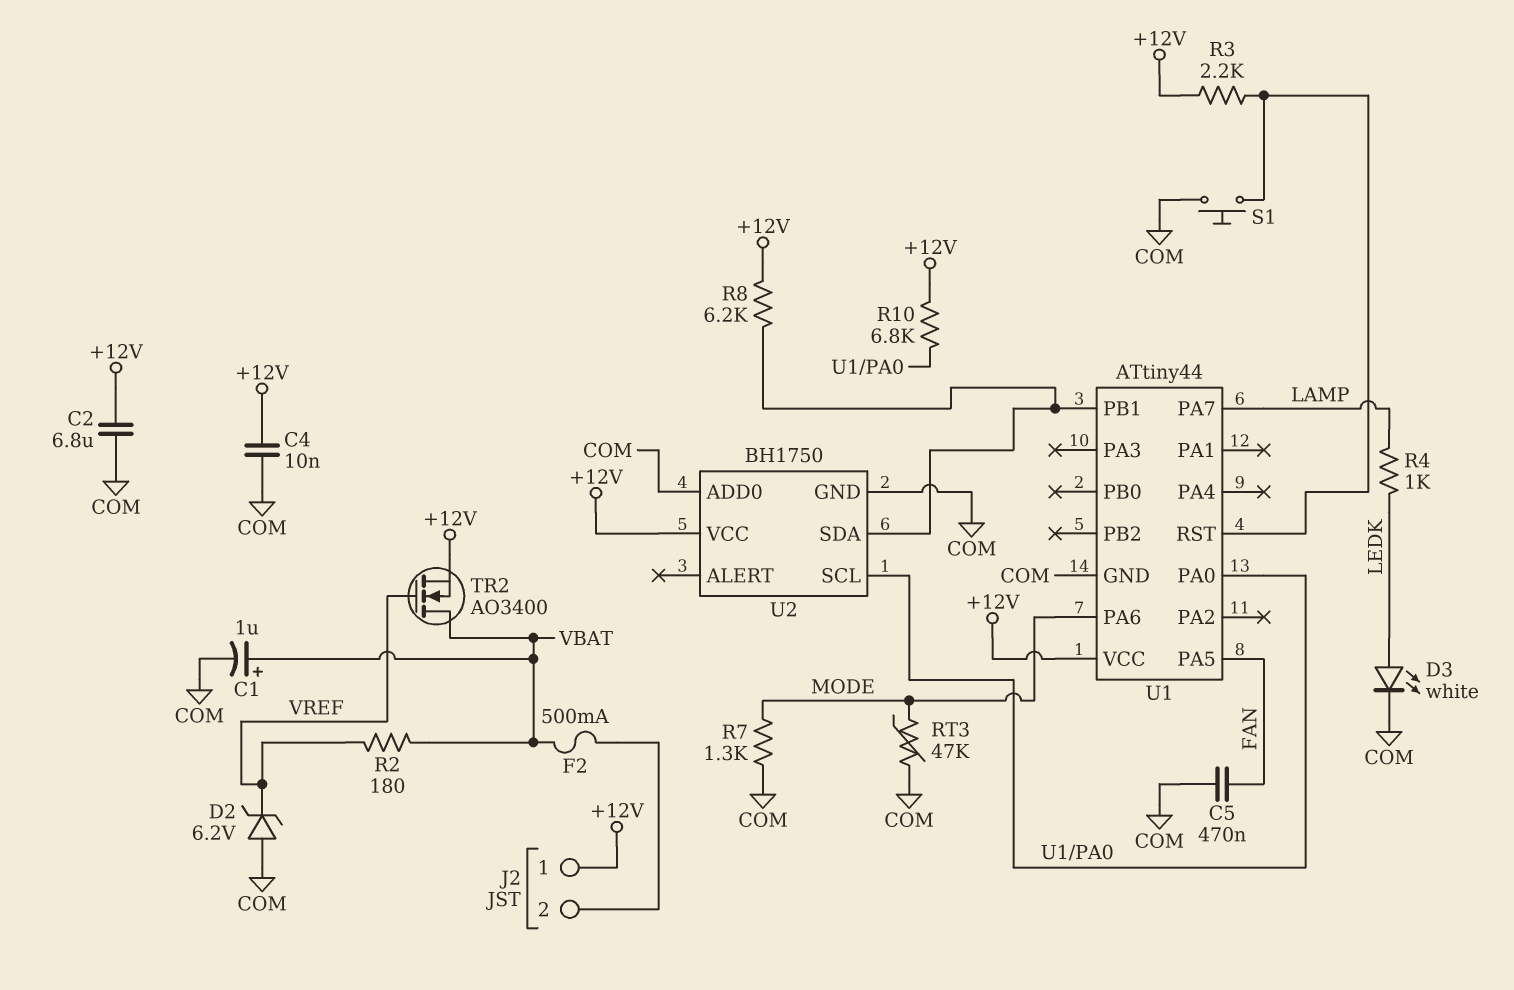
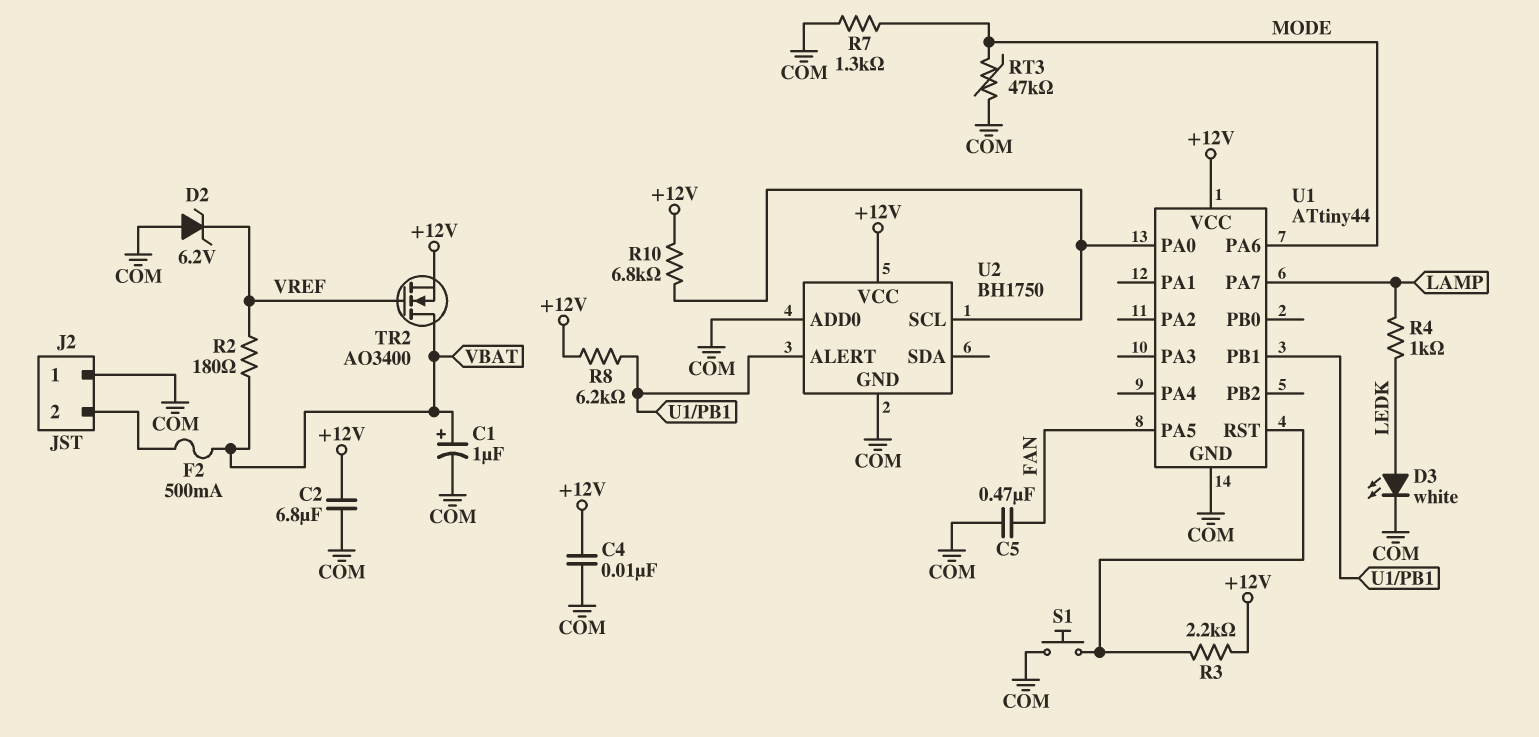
J2 pin 1: +12V -> COM
U2 pin ALERT: none -> U1/PB1
U2 pin SDA: U1/PB1 -> none

